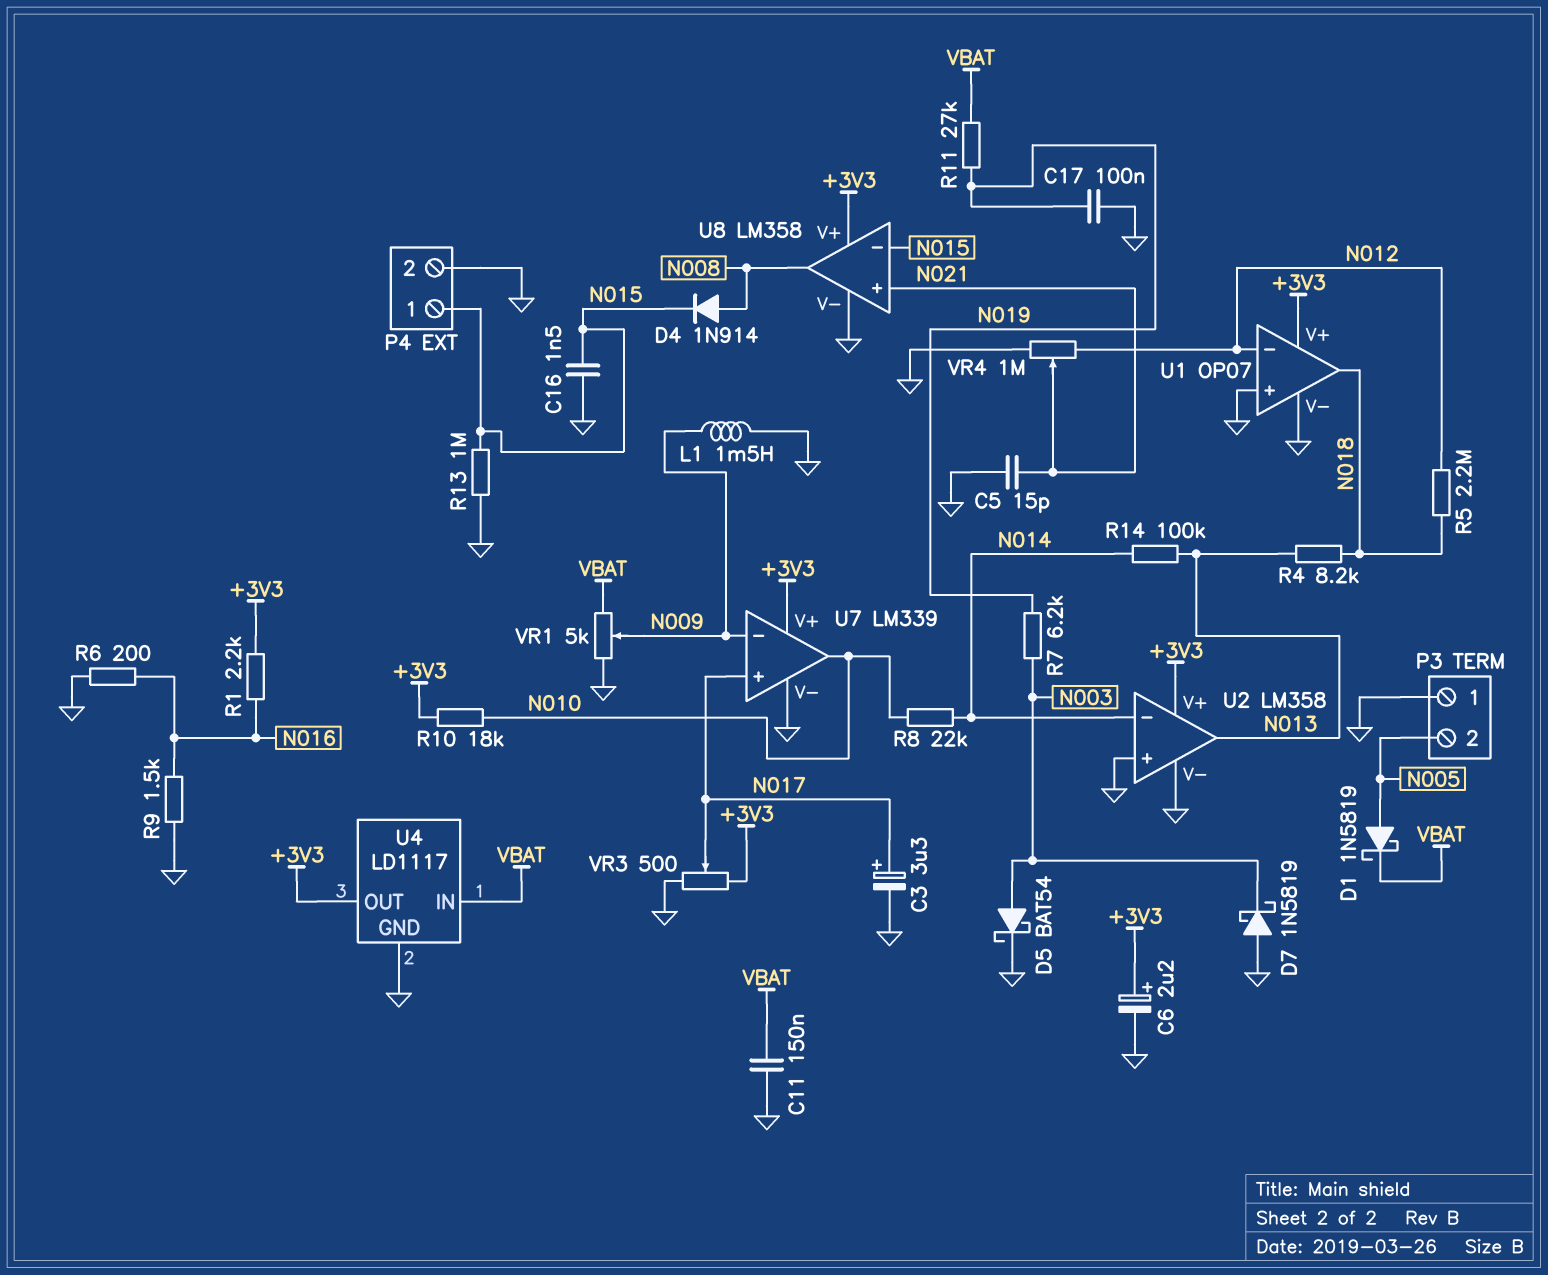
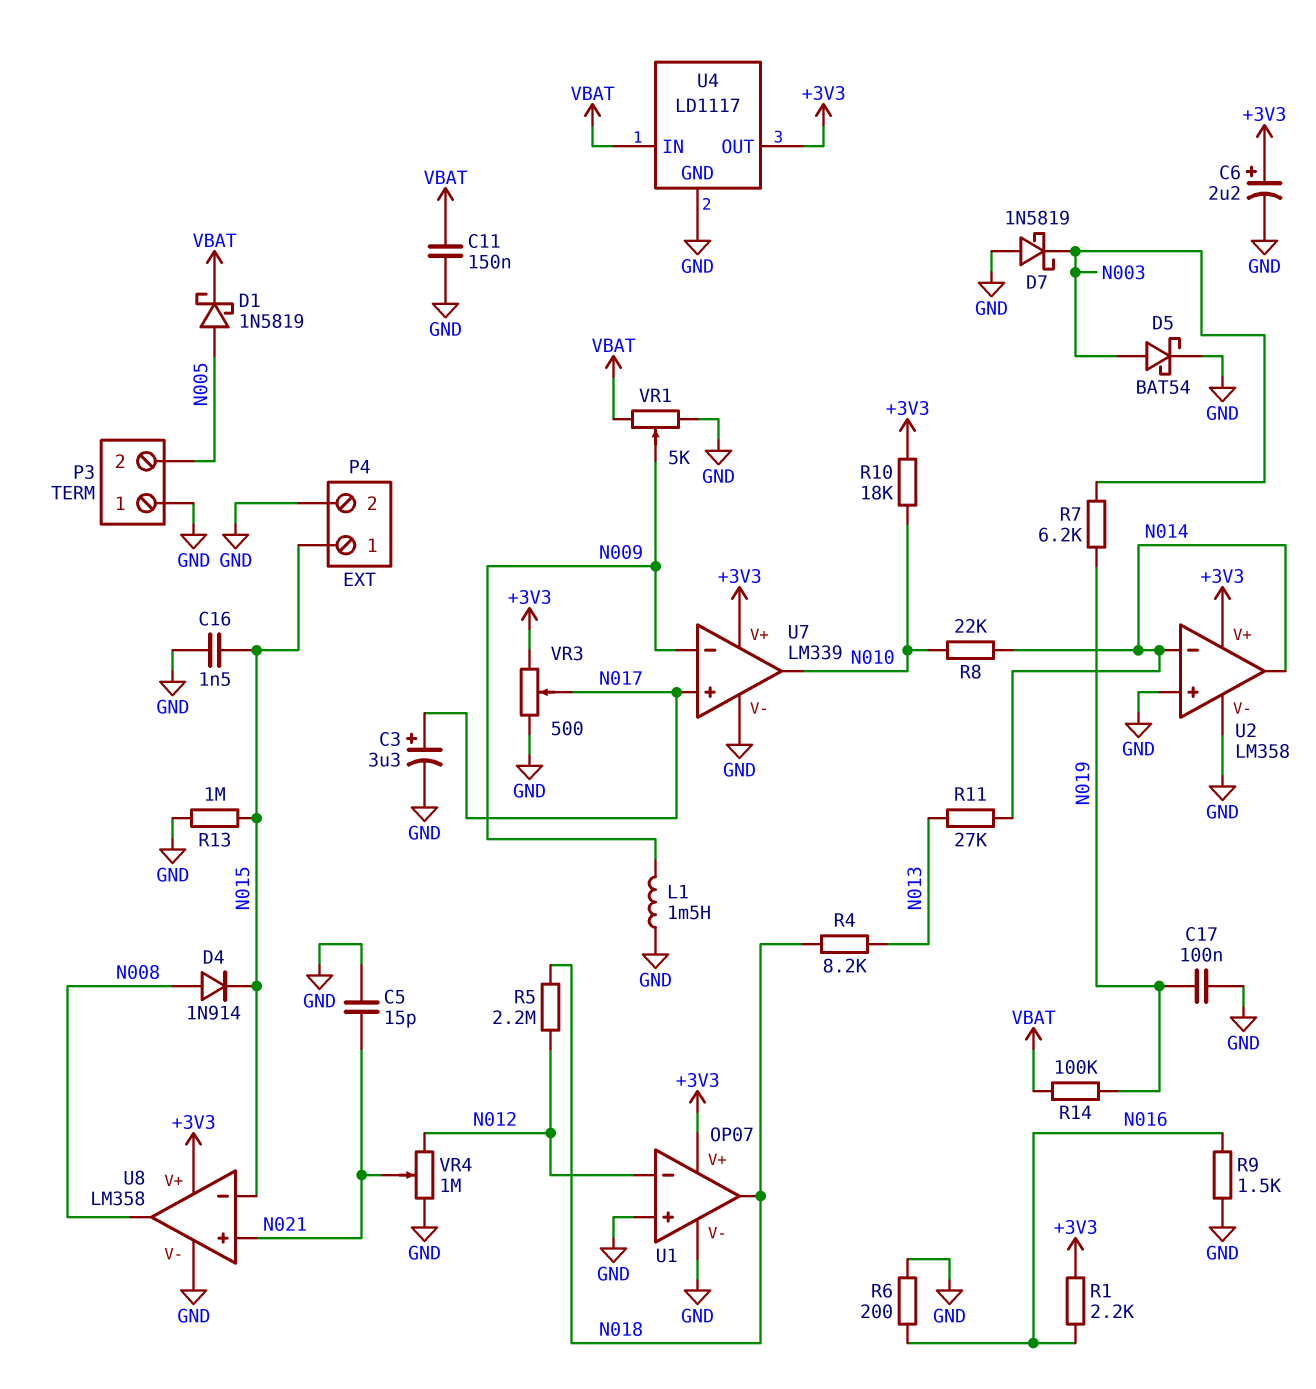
R11: 27k (N019, VBAT) -> 27k (N013, N014)
R14: 100k (N013, N014) -> 100k (N019, VBAT)
U2 pin out: N013 -> N014

